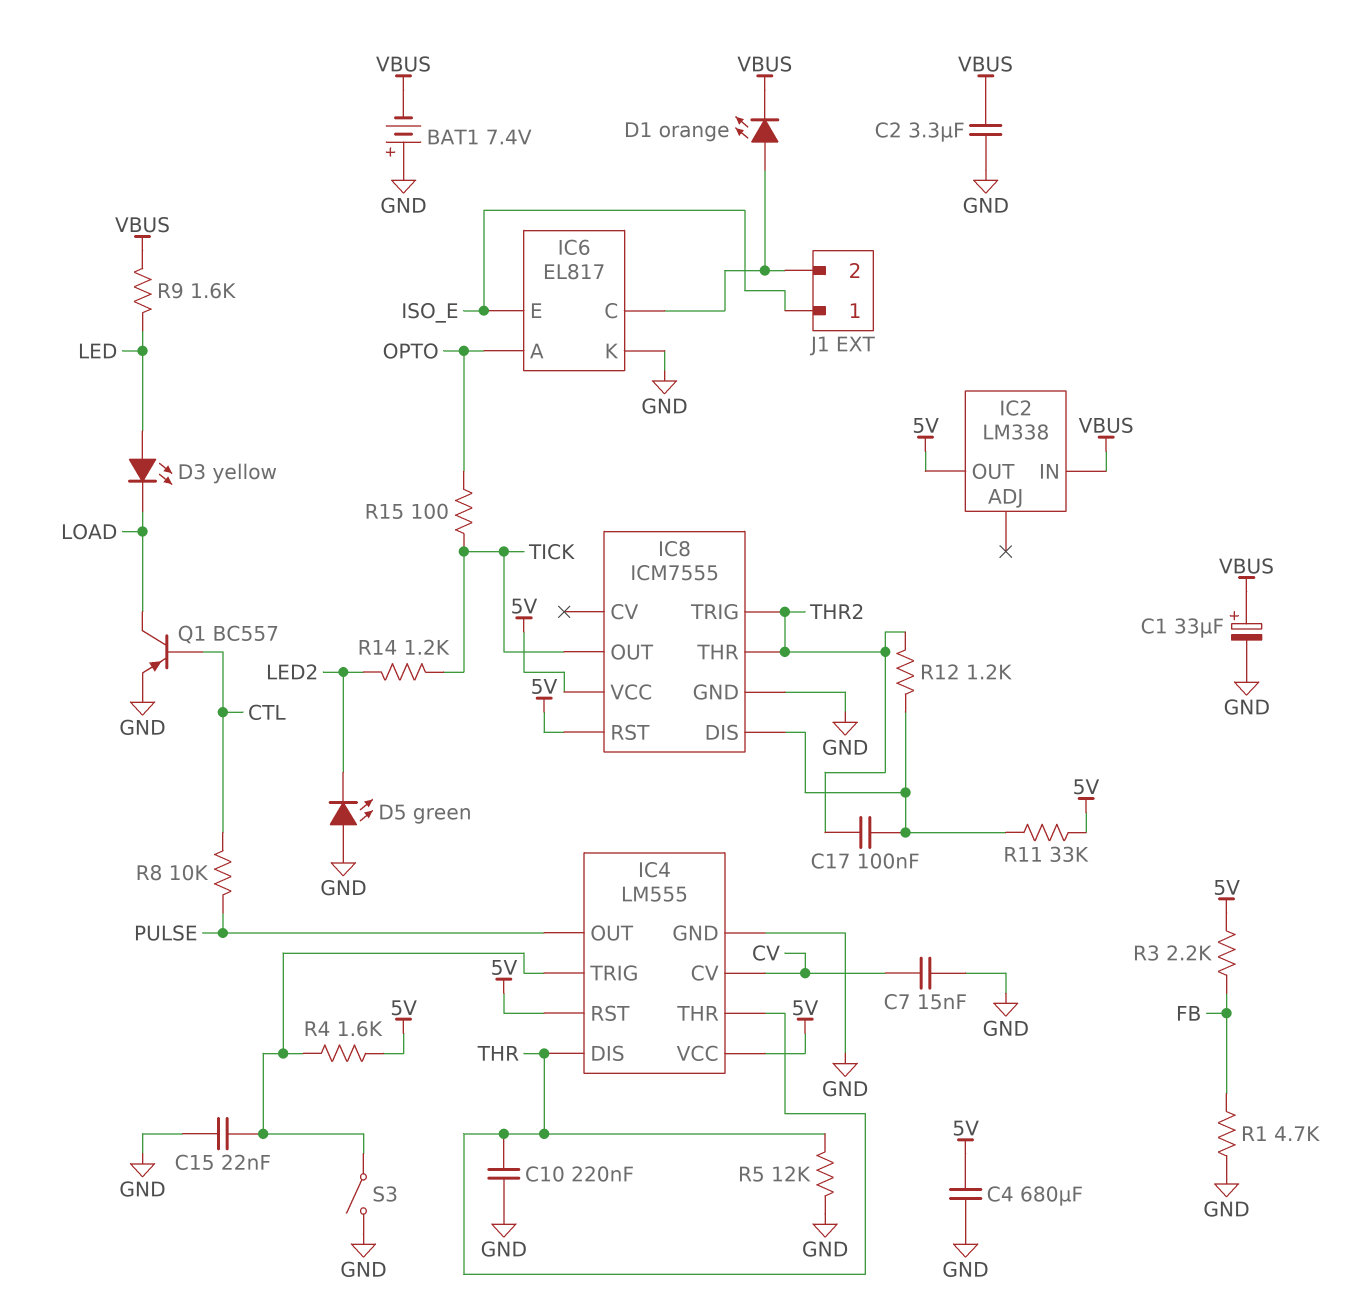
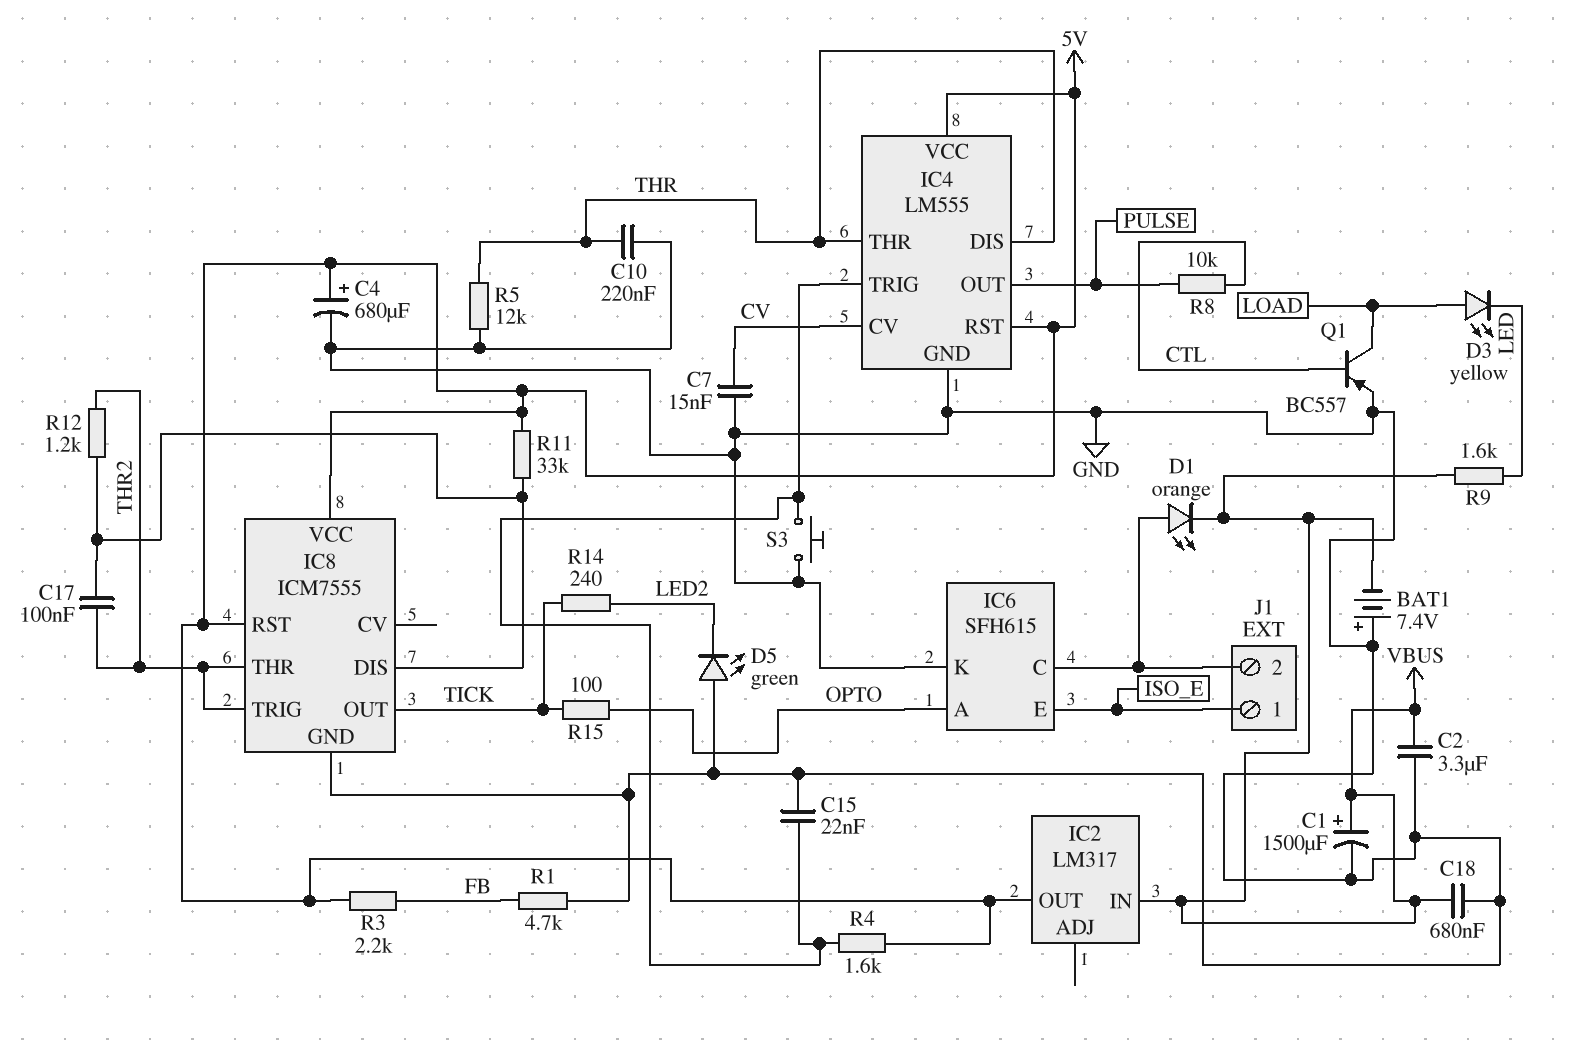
C1: 33uF (plus VBUS, minus GND) -> 1500uF (plus VBUS, minus GND)
C4: 680uF (5V, GND) -> 680uF (plus 5V, minus GND)
C18: none -> 680nF (GND, VBUS)
D3: LED yellow (A LED, K LOAD) -> LED yellow (A LOAD, K LED)
IC2: LM338 -> LM317
IC6: EL817 -> SFH615
R14: 1.2k (LED2, TICK) -> 240 (LED2, TICK)
S3: switch (GND, IC4/TRIG) -> button (GND, IC4/TRIG)

